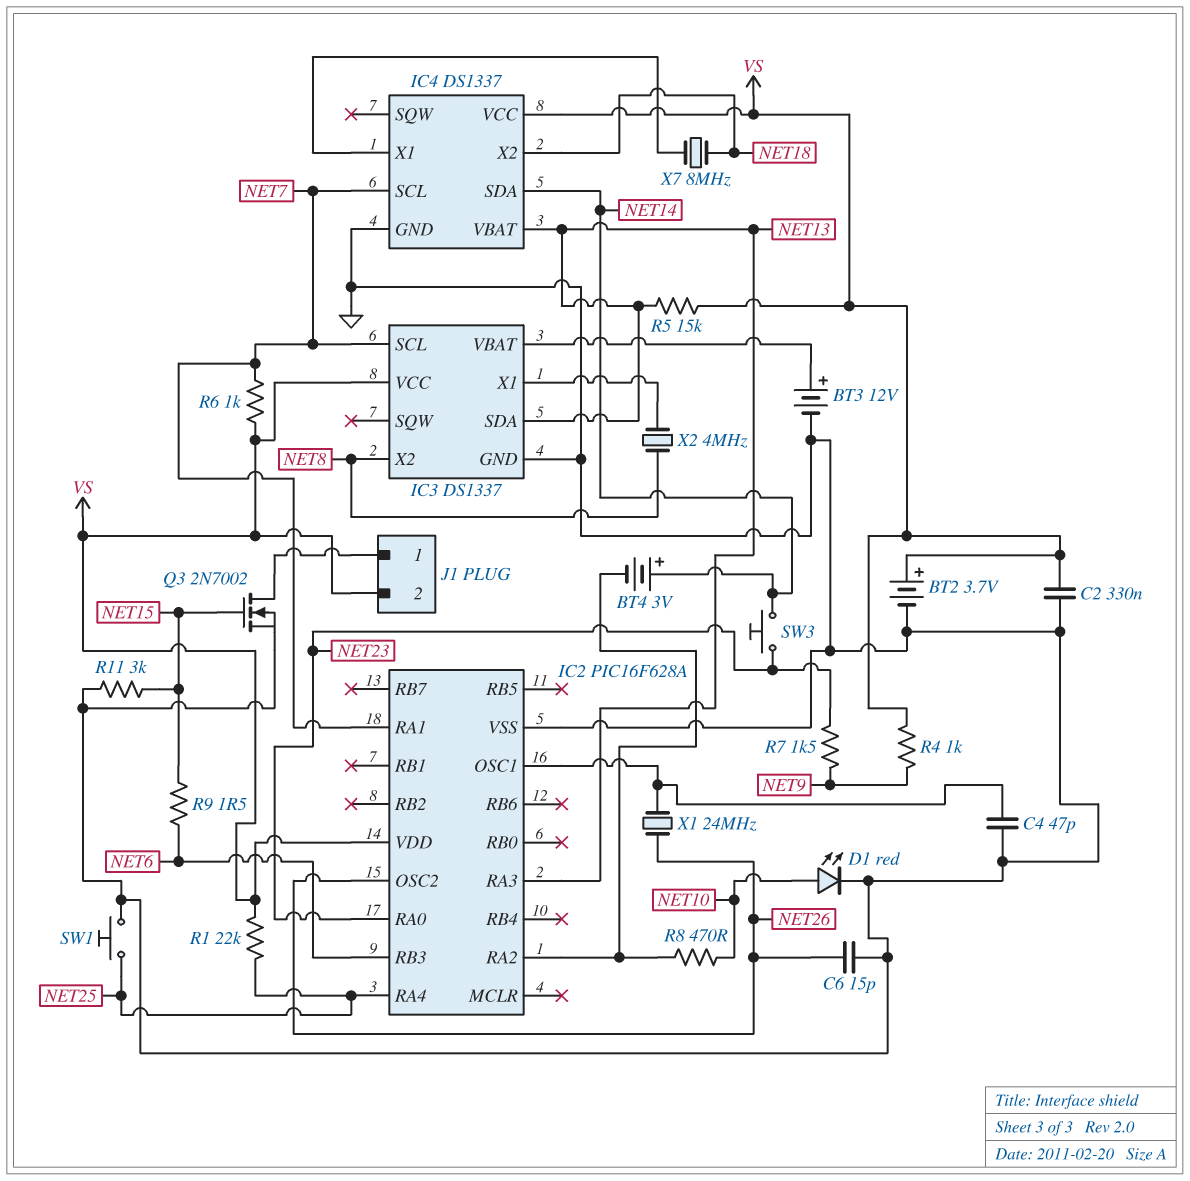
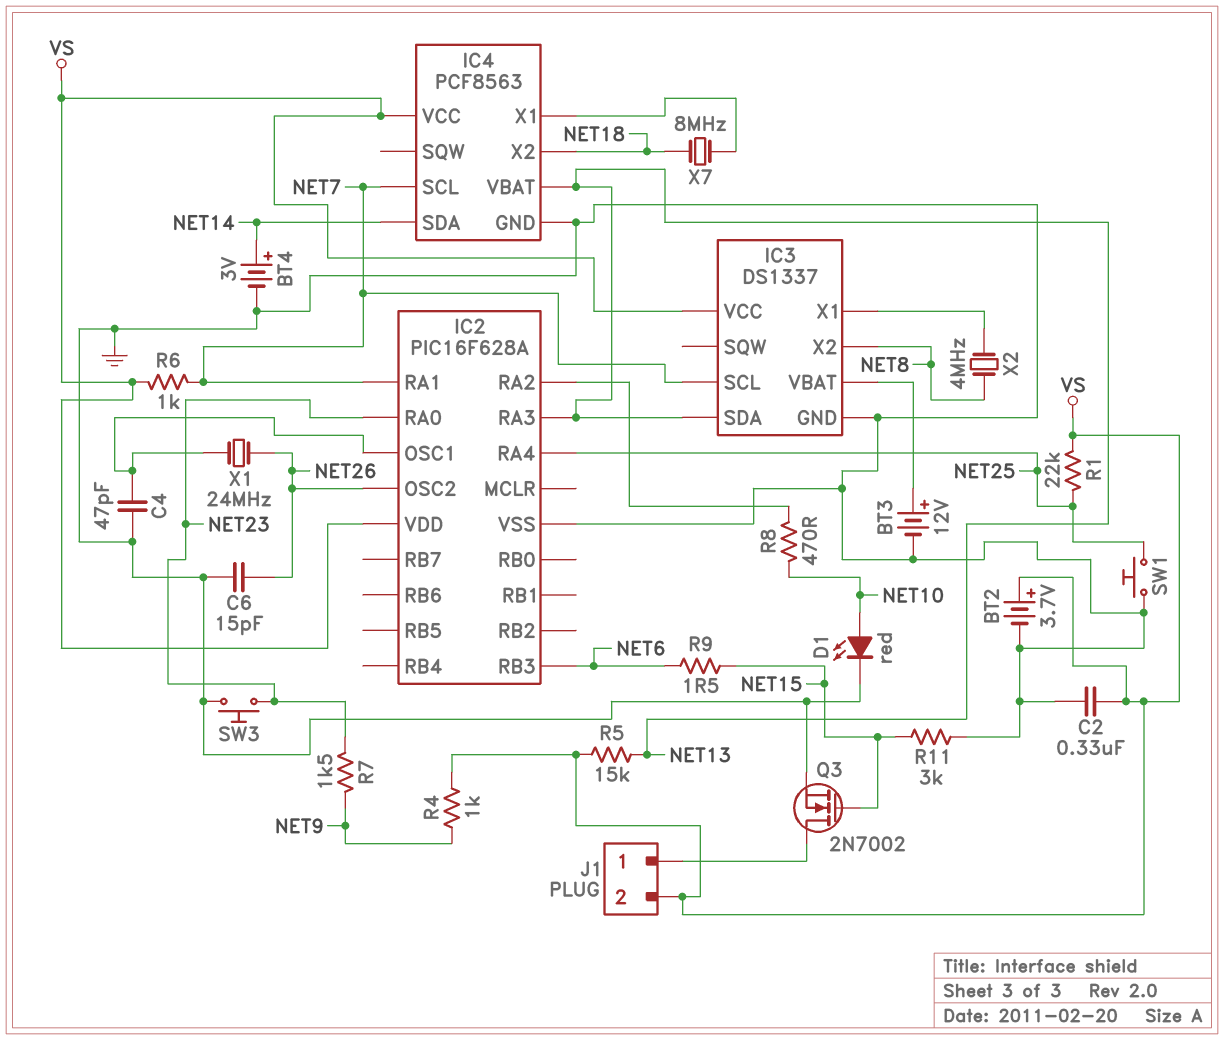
BT4: 3V (plus NET14, minus IC2/RA2) -> 3V (plus NET14, minus GND)
IC4: DS1337 -> PCF8563
SW3: button (NET14, NET23) -> button (GND, NET23)

